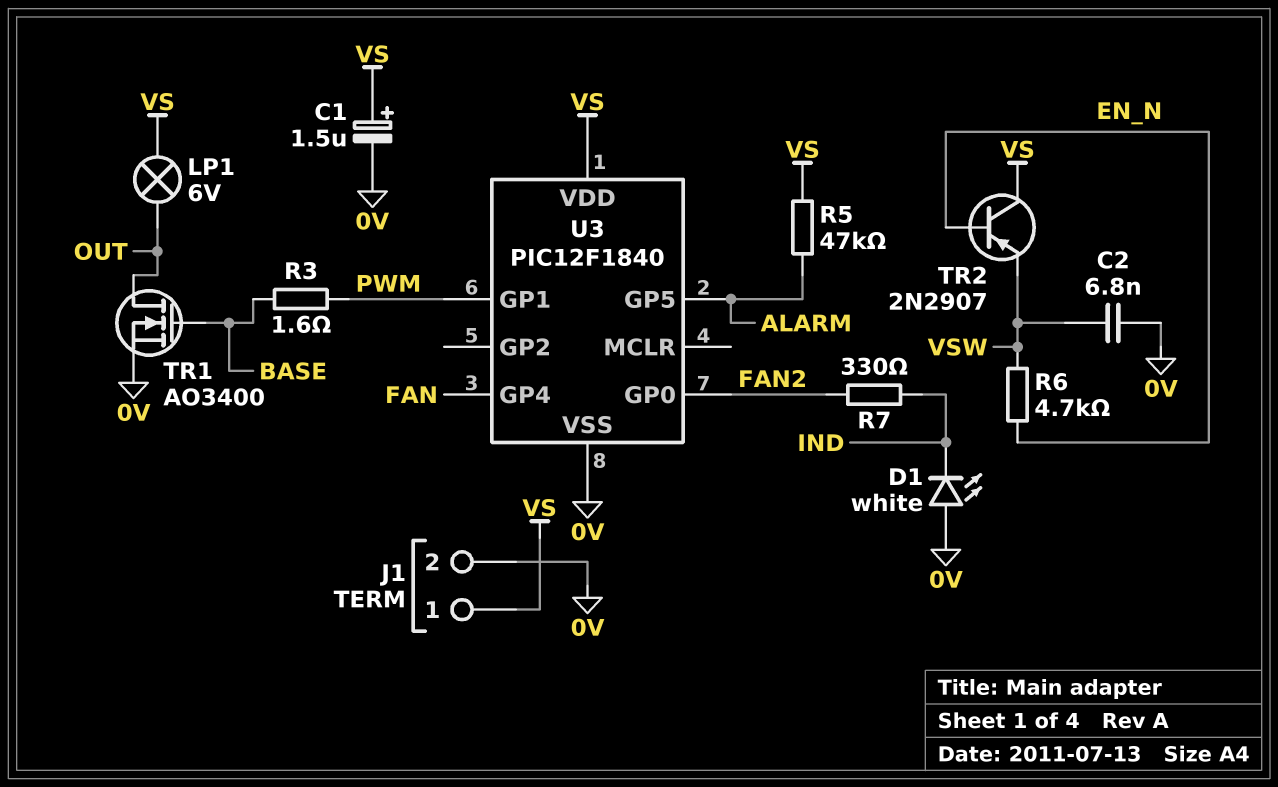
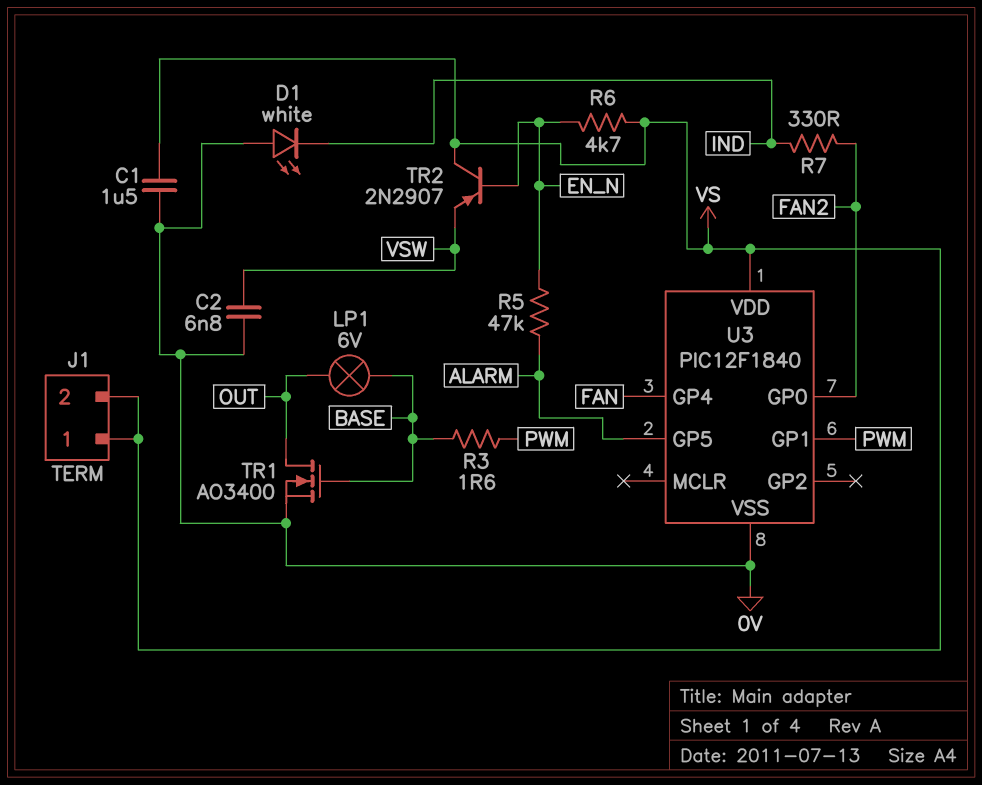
C1: 1.5uF (plus VS, minus 0V) -> 1.5uF (0V, VS)
J1 pin 2: 0V -> VS
LP1: lamp 6V (OUT, VS) -> lamp 6V (BASE, OUT)
R5: 47k (ALARM, VS) -> 47k (ALARM, EN_N)
R6: 4.7k (EN_N, VSW) -> 4.7k (EN_N, VS)

